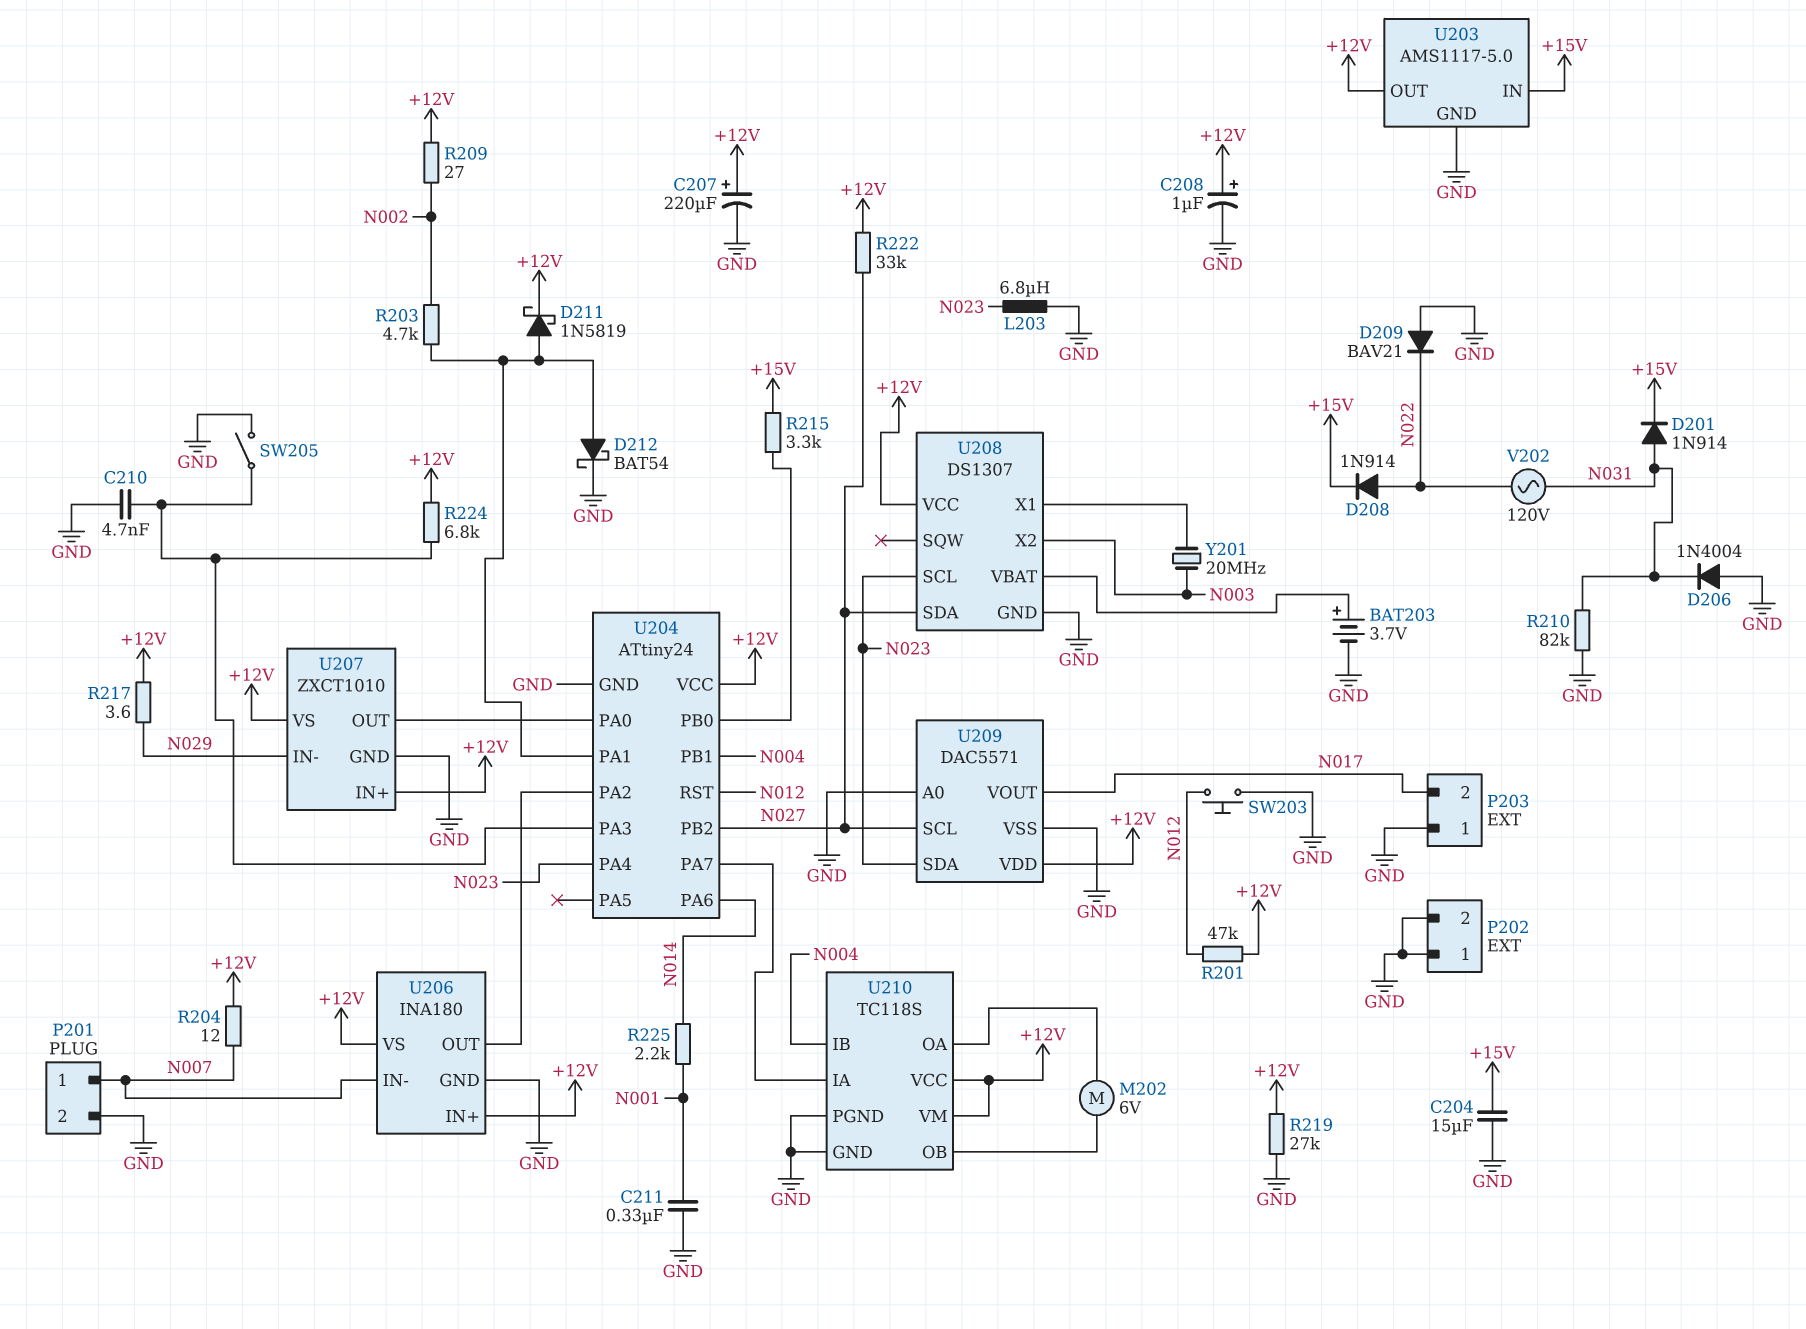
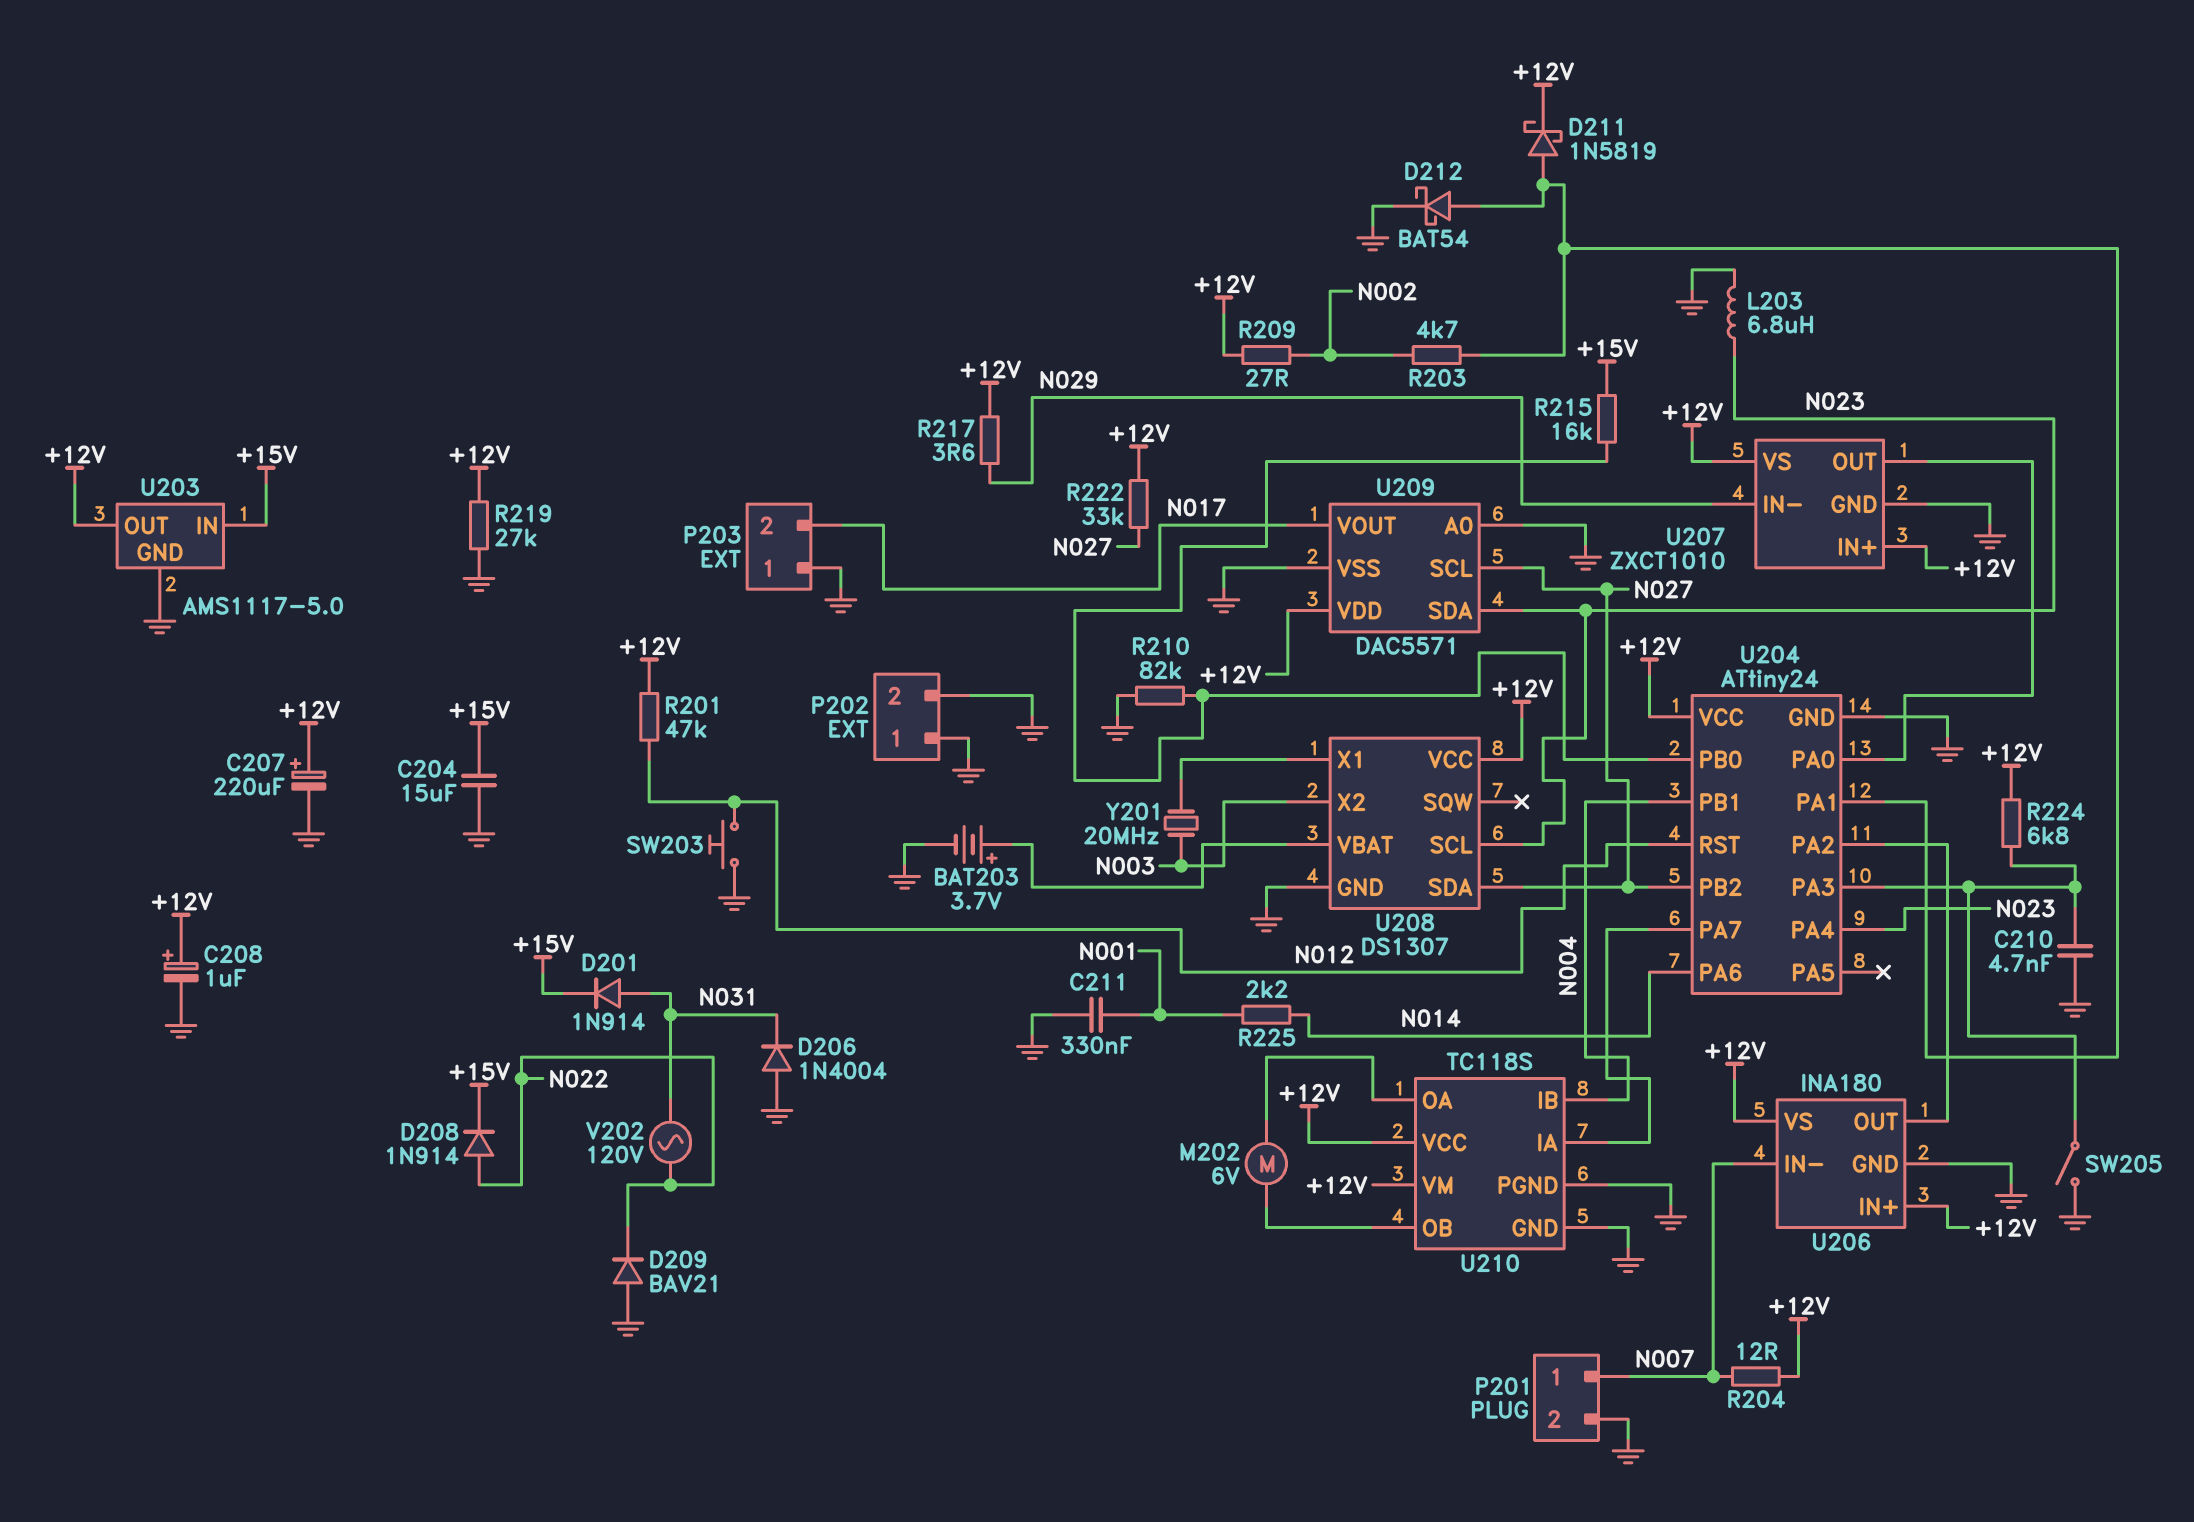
R210: 82k (GND, N031) -> 82k (GND, U204/PB0)
R215: 3.3k (+15V, U204/PB0) -> 16k (+15V, U204/PB0)

